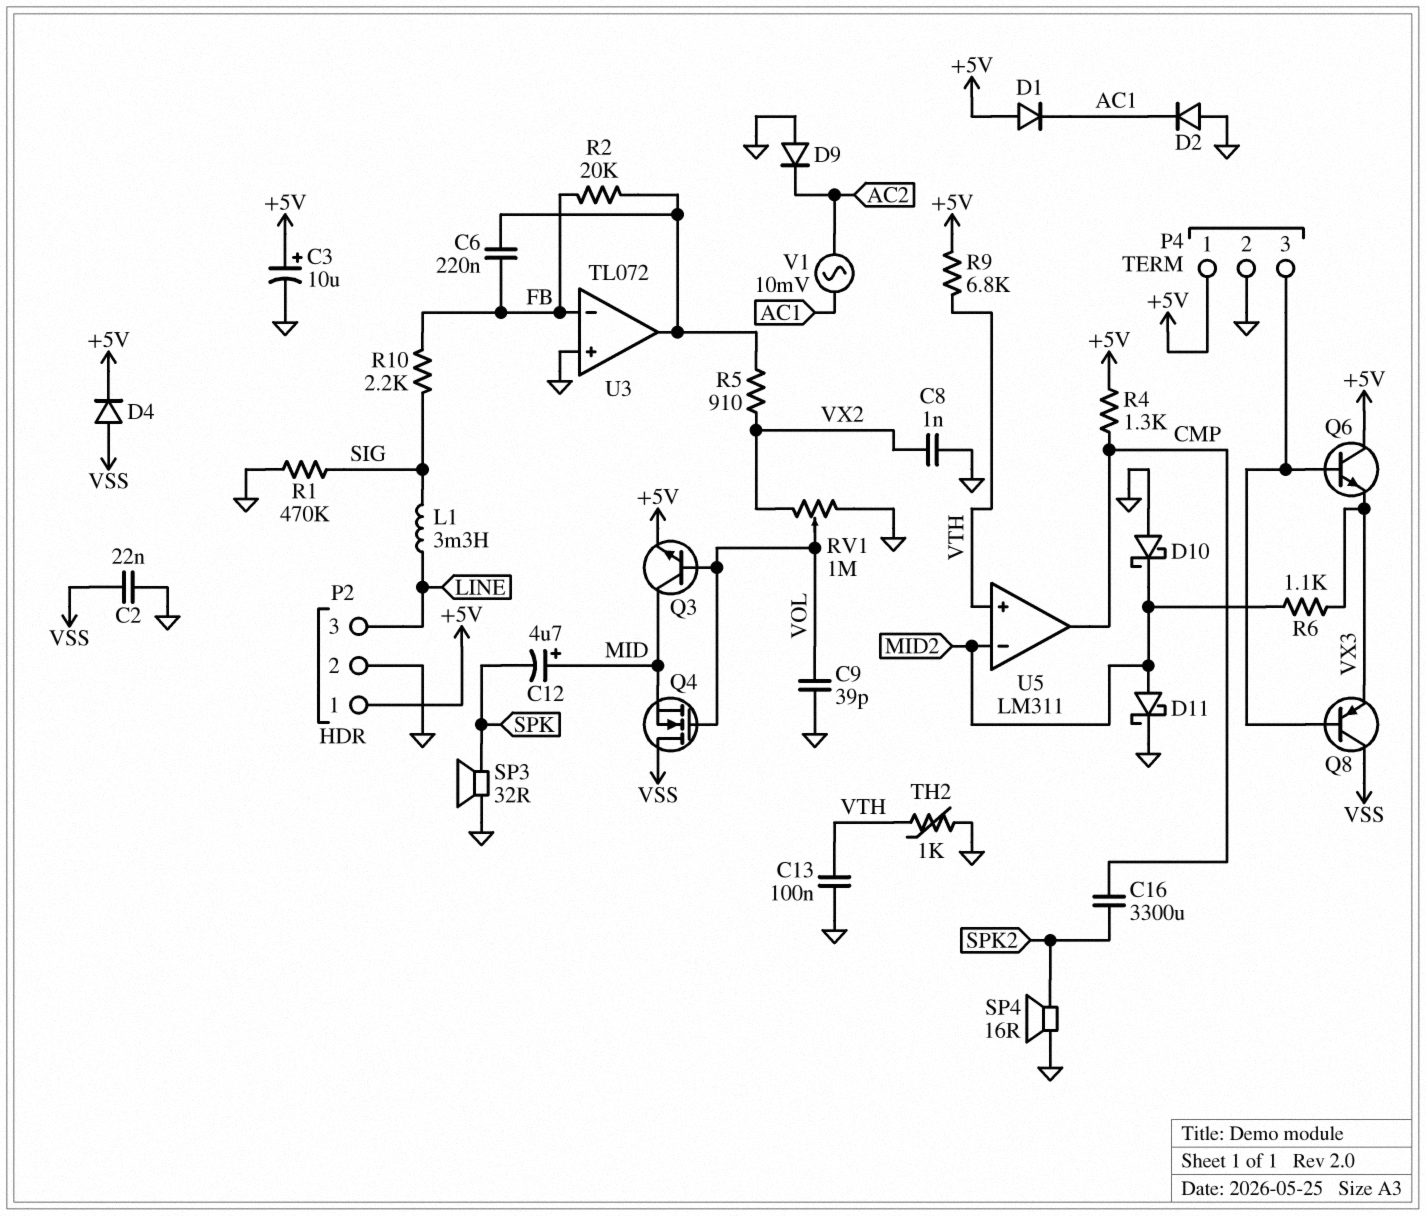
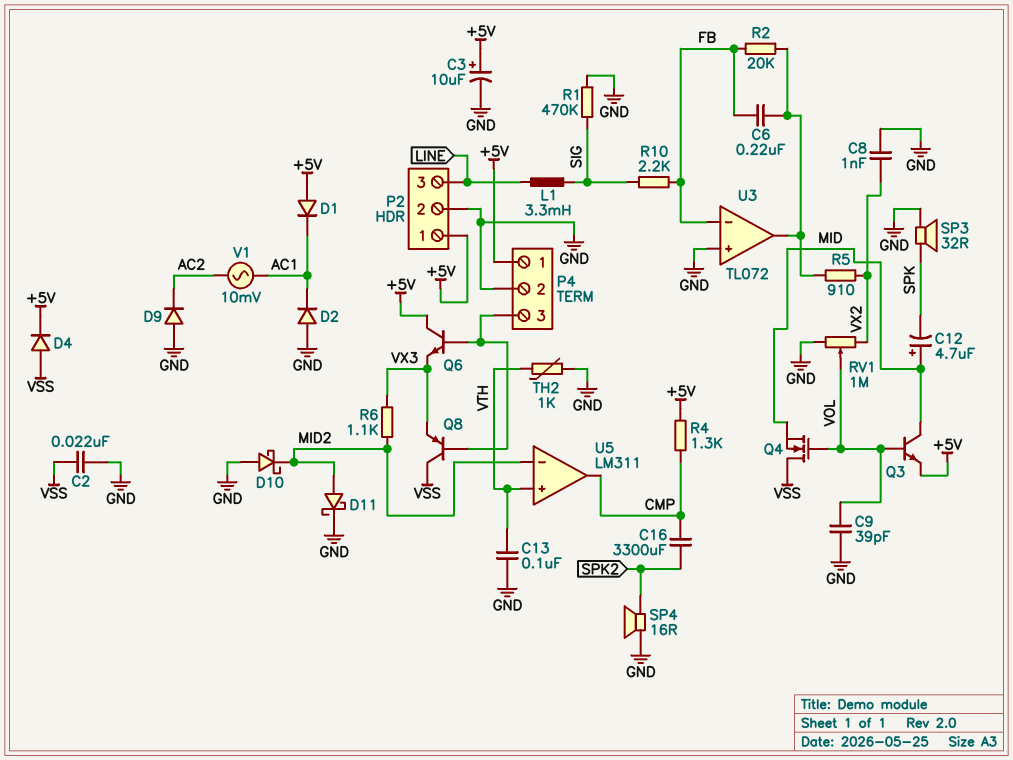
R9: 6.8k (+5V, VTH) -> none

